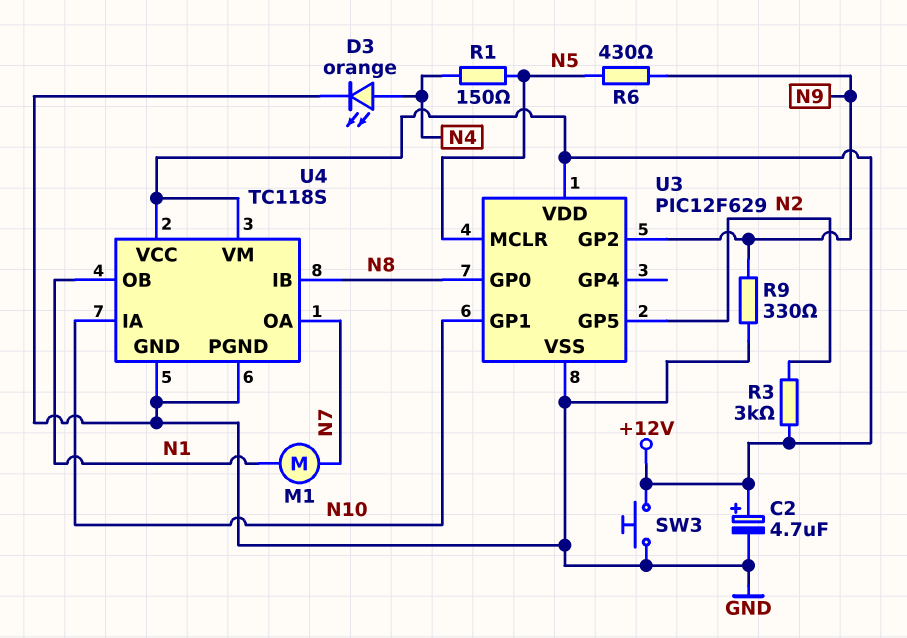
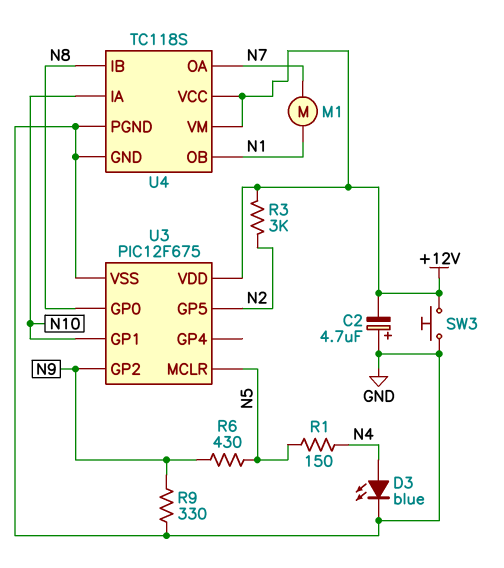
C2: 4.7uF (plus +12V, minus GND) -> 4.7uF (plus GND, minus +12V)
D3: LED orange (A N4, K GND) -> LED blue (A N4, K GND)
U3: PIC12F629 -> PIC12F675

